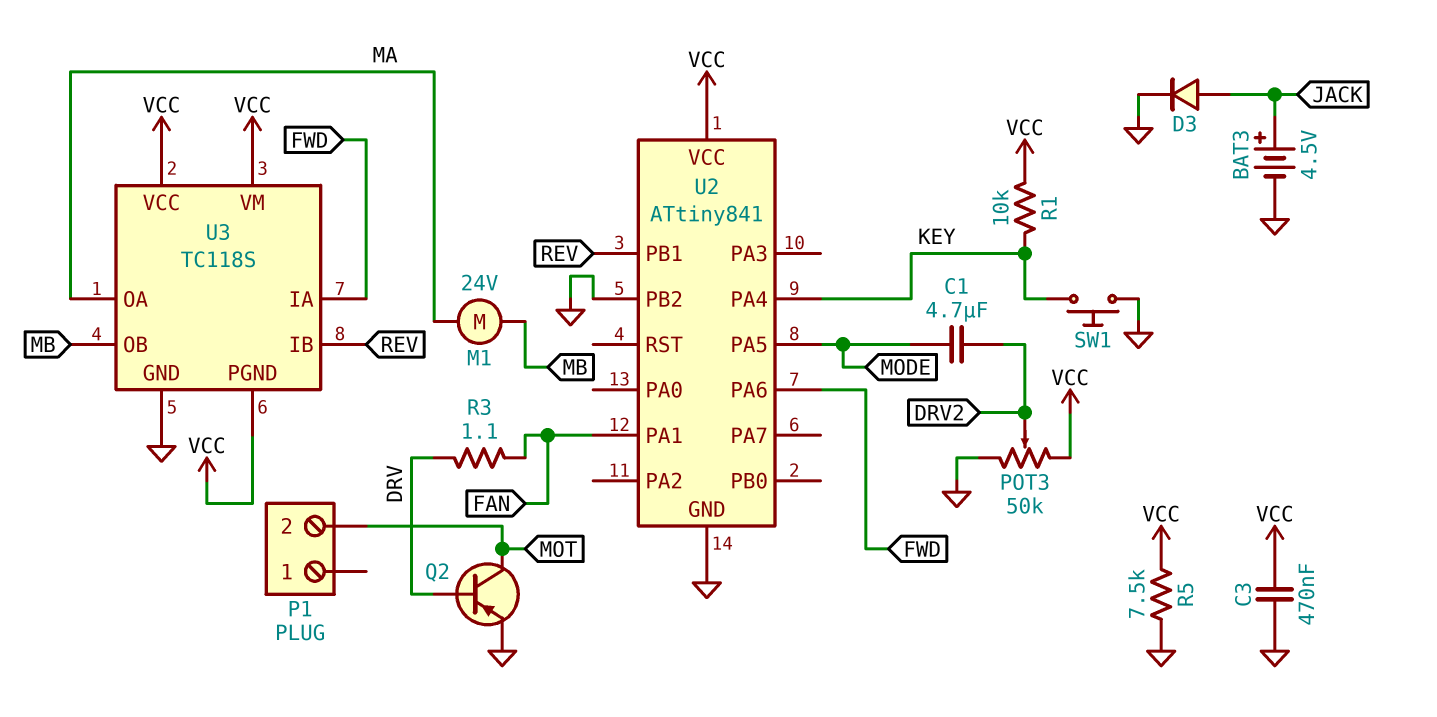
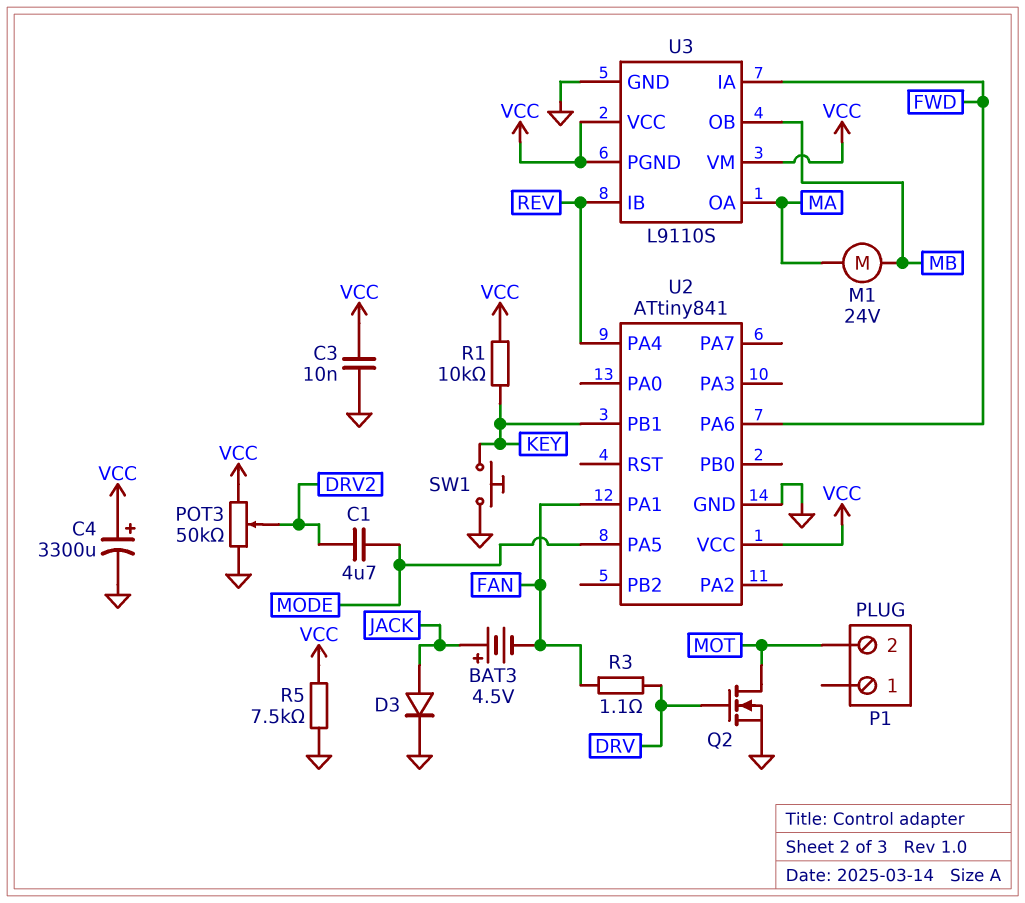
BAT3: 4.5V (plus JACK, minus GND) -> 4.5V (plus JACK, minus FAN)
C3: 470nF (GND, VCC) -> 10nF (GND, VCC)
C4: none -> 3300uF (plus VCC, minus GND)
Q2: PNP (B DRV, C MOT, E GND) -> NMOS (G DRV, D MOT, S GND)
U2 pin PA4: KEY -> REV
U2 pin PB1: REV -> KEY
U2 pin PB2: GND -> none
U3: TC118S -> L9110S

